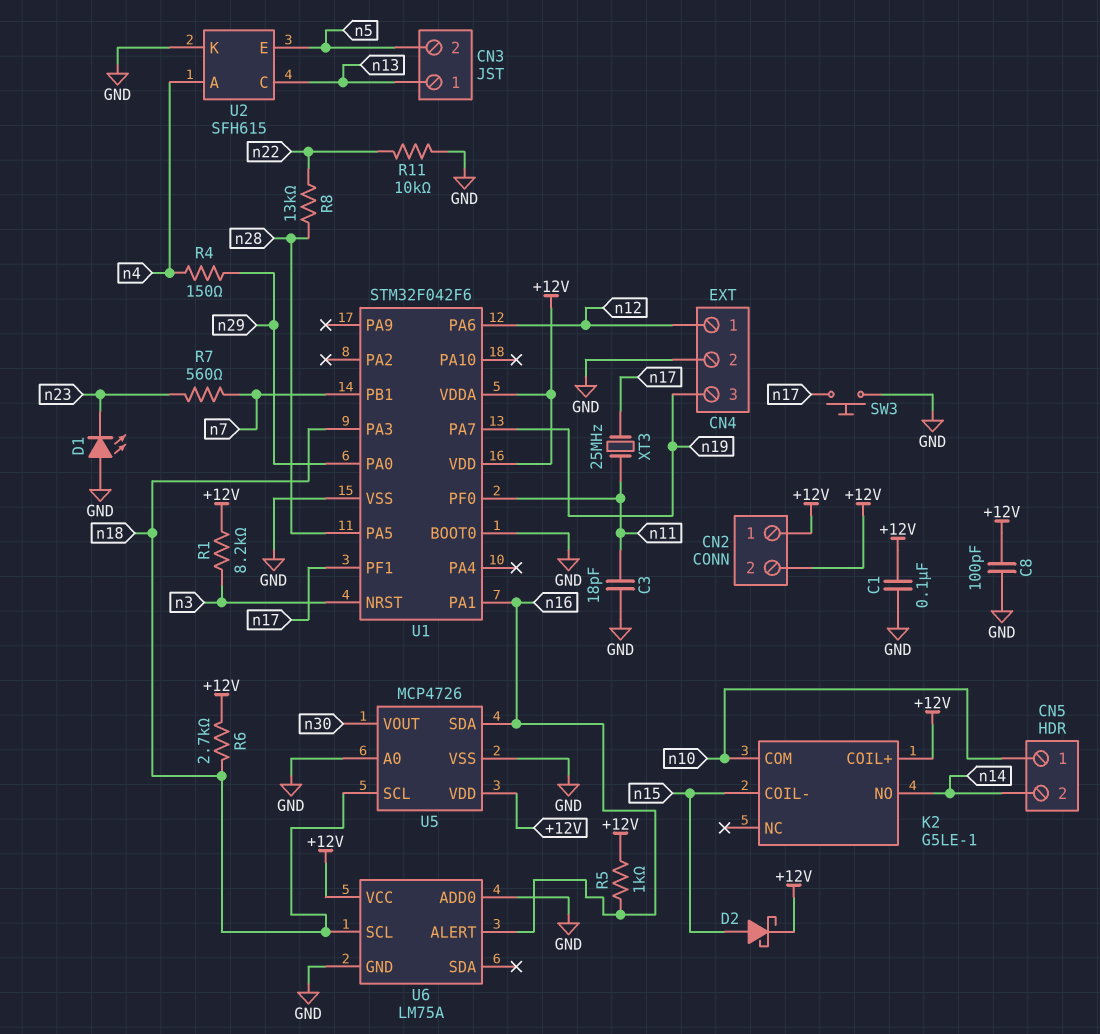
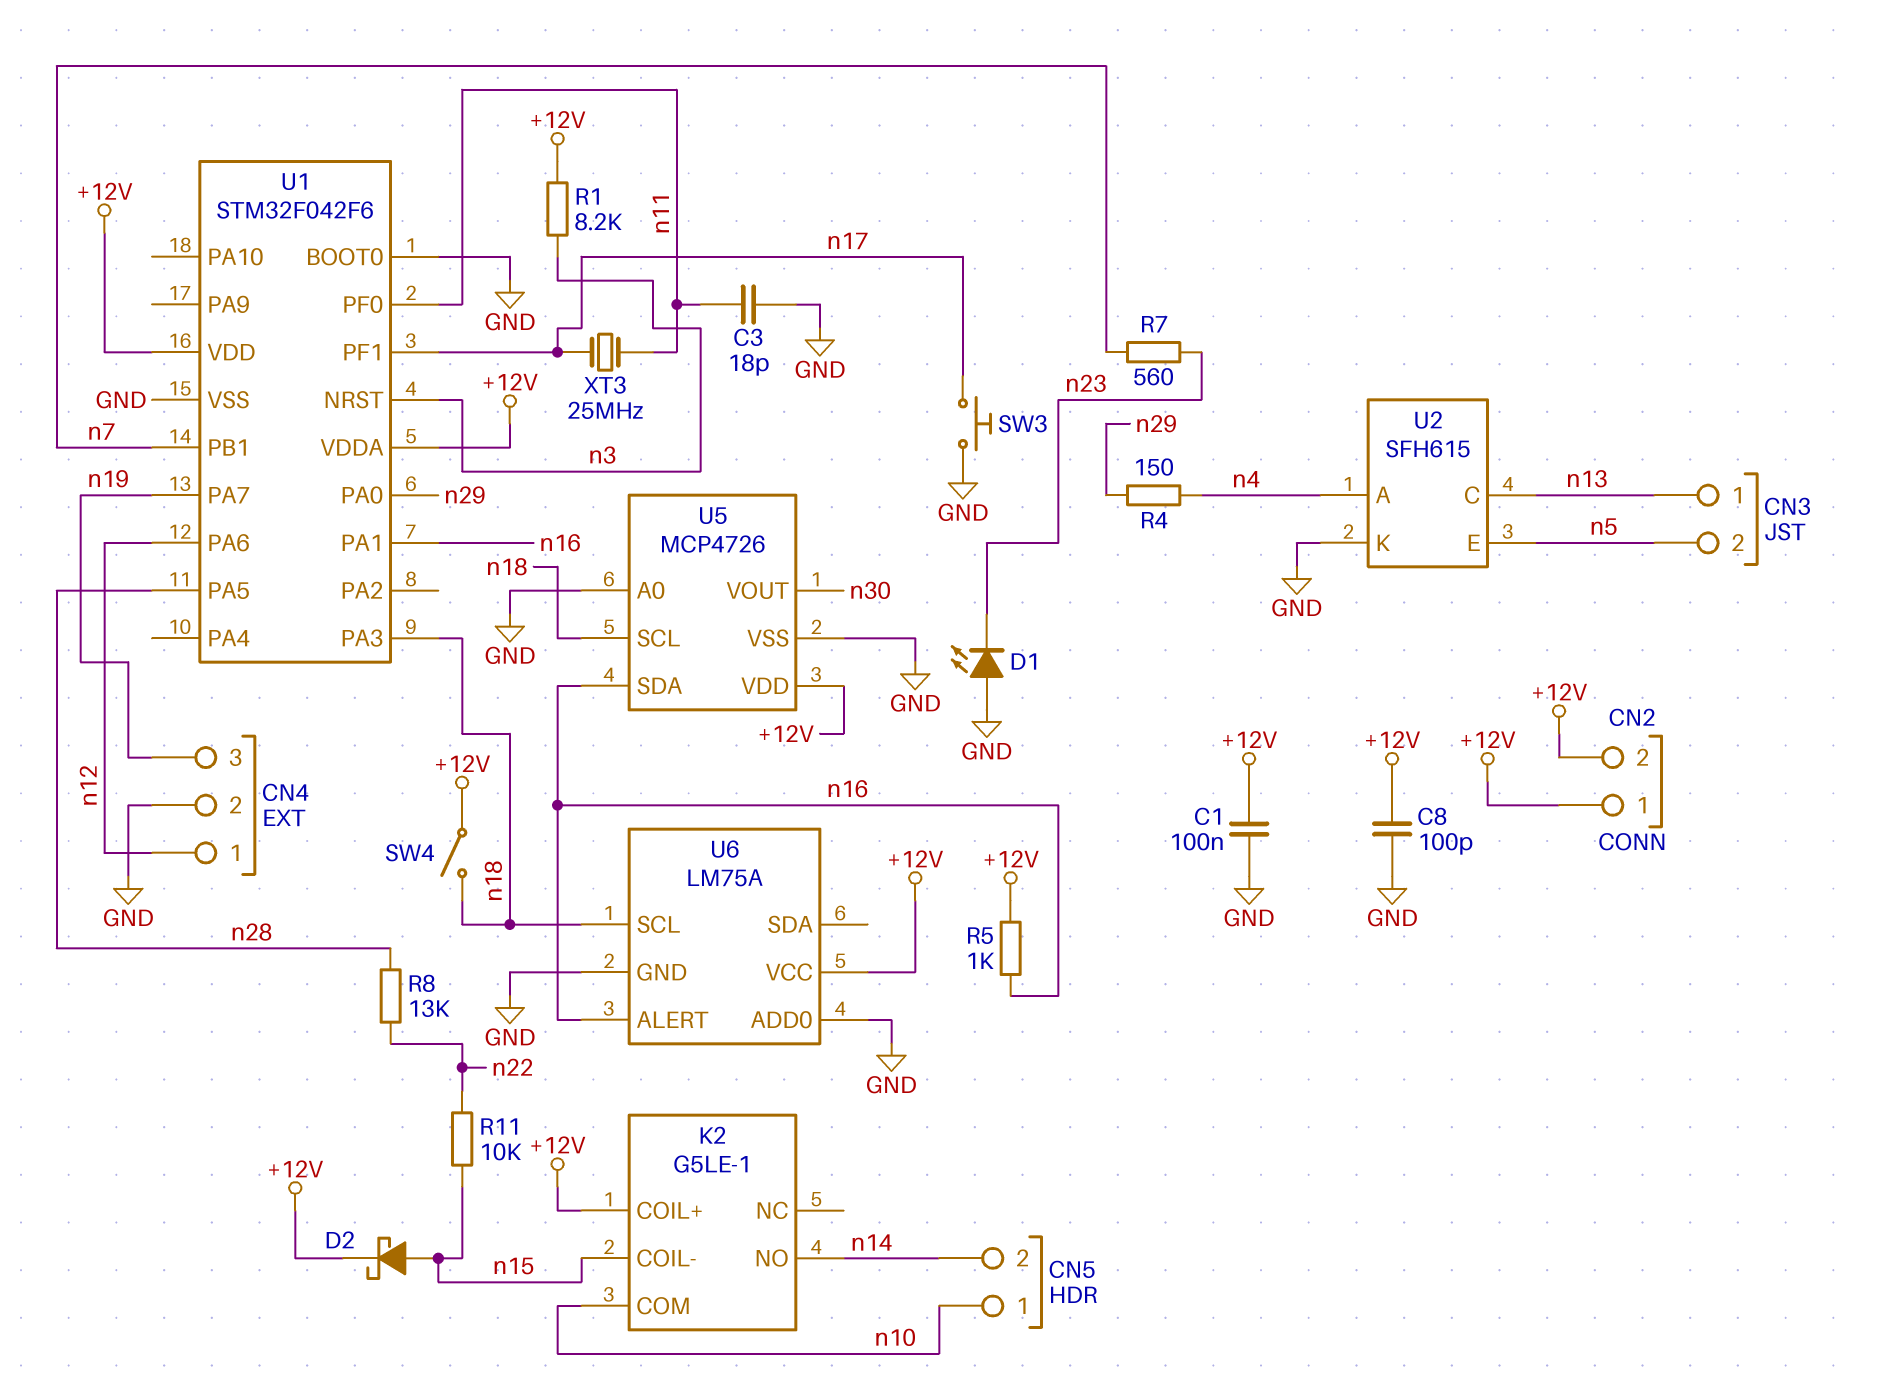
R6: 2.7k (+12V, n18) -> none
R11: 10k (GND, n22) -> 10k (n15, n22)
SW4: none -> switch (+12V, n18)

